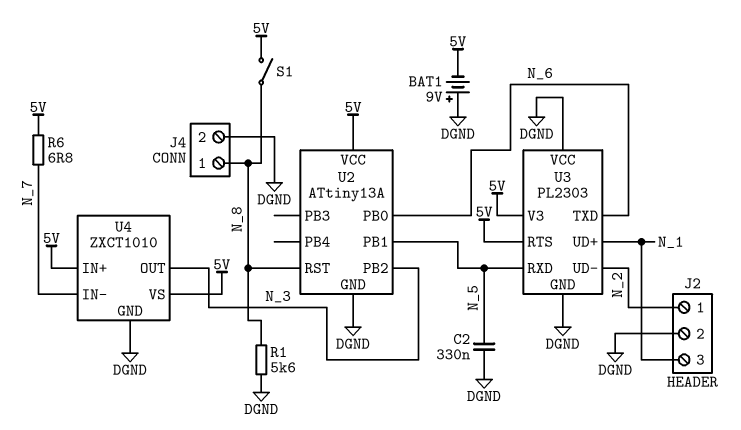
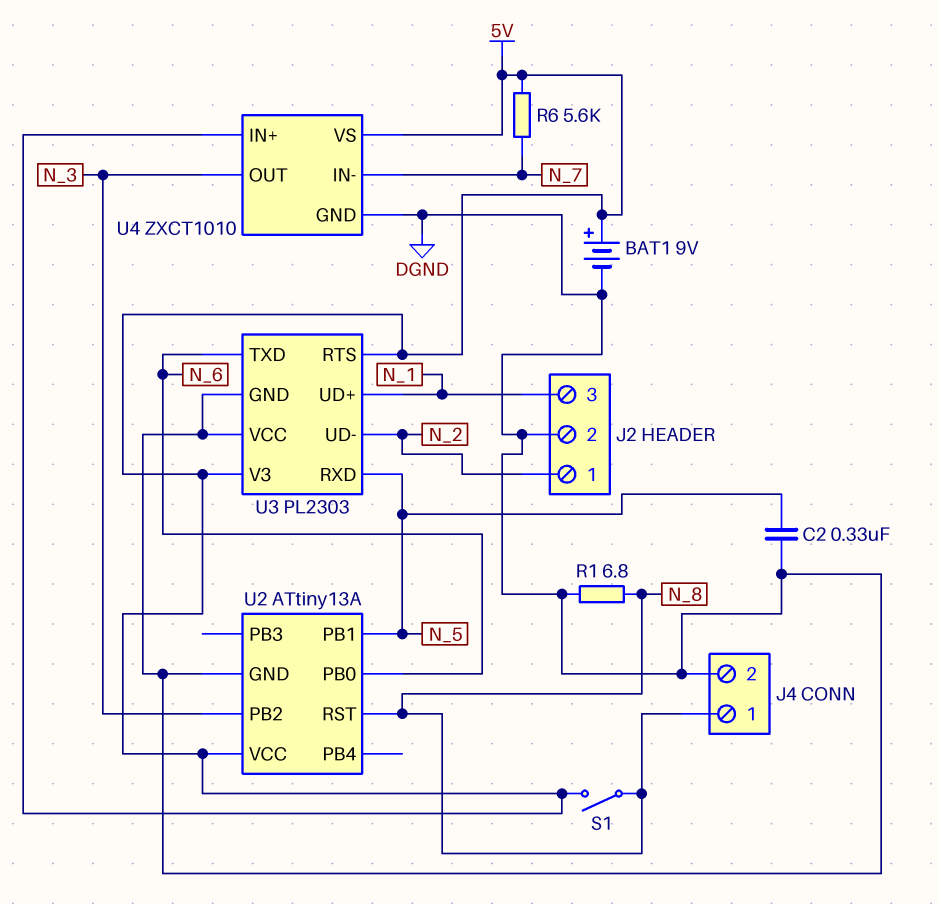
BAT1: 9V (plus DGND, minus 5V) -> 9V (plus 5V, minus DGND)
R1: 5.6k (DGND, N_8) -> 6.8 (DGND, N_8)
R6: 6.8 (5V, N_7) -> 5.6k (5V, N_7)

